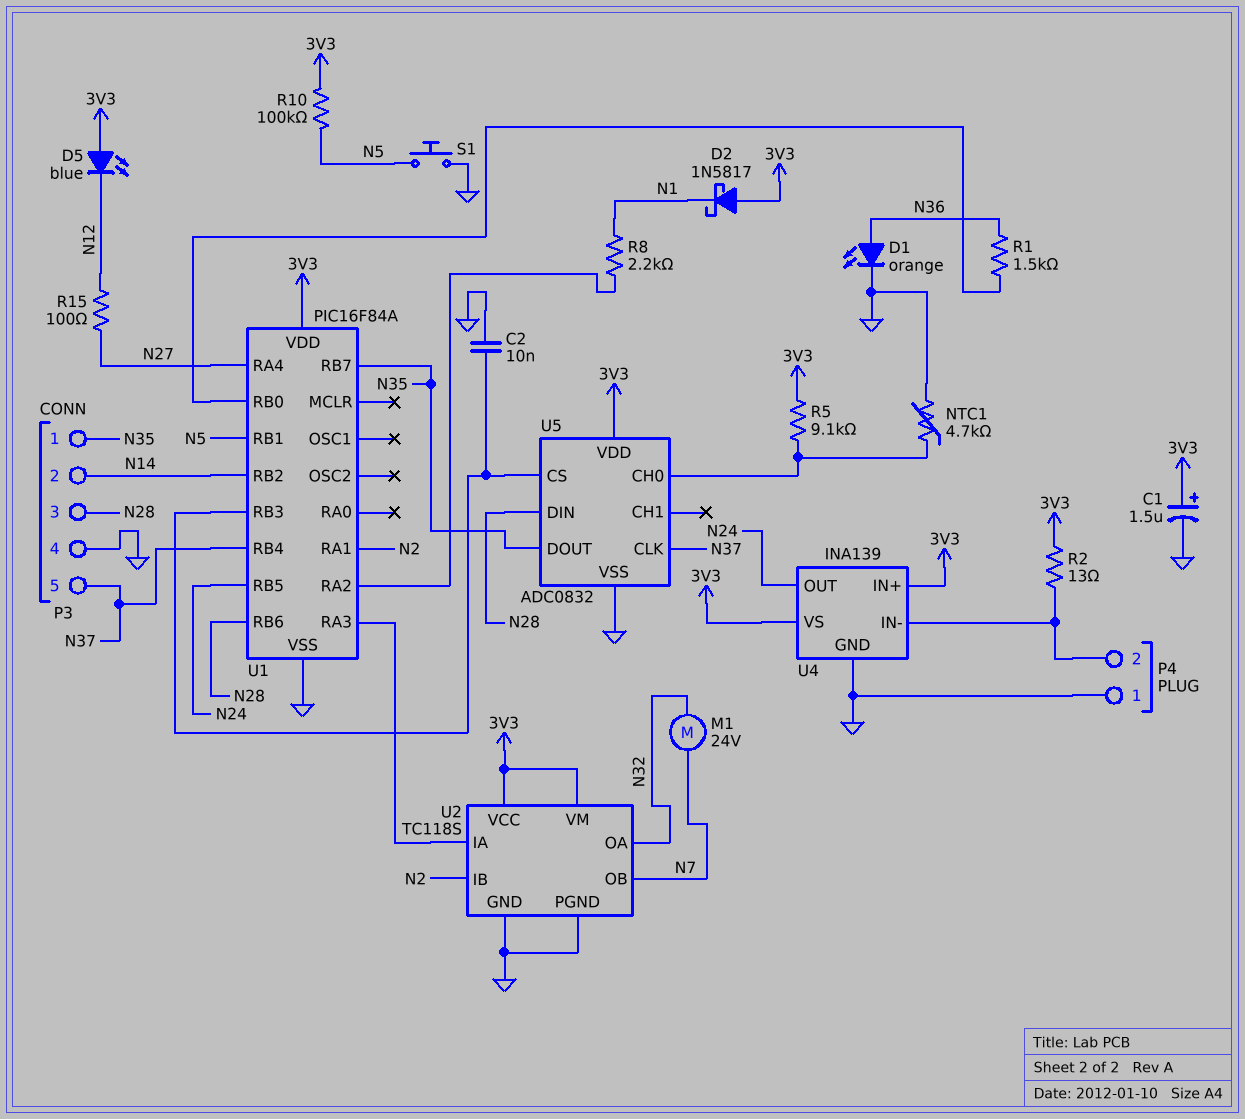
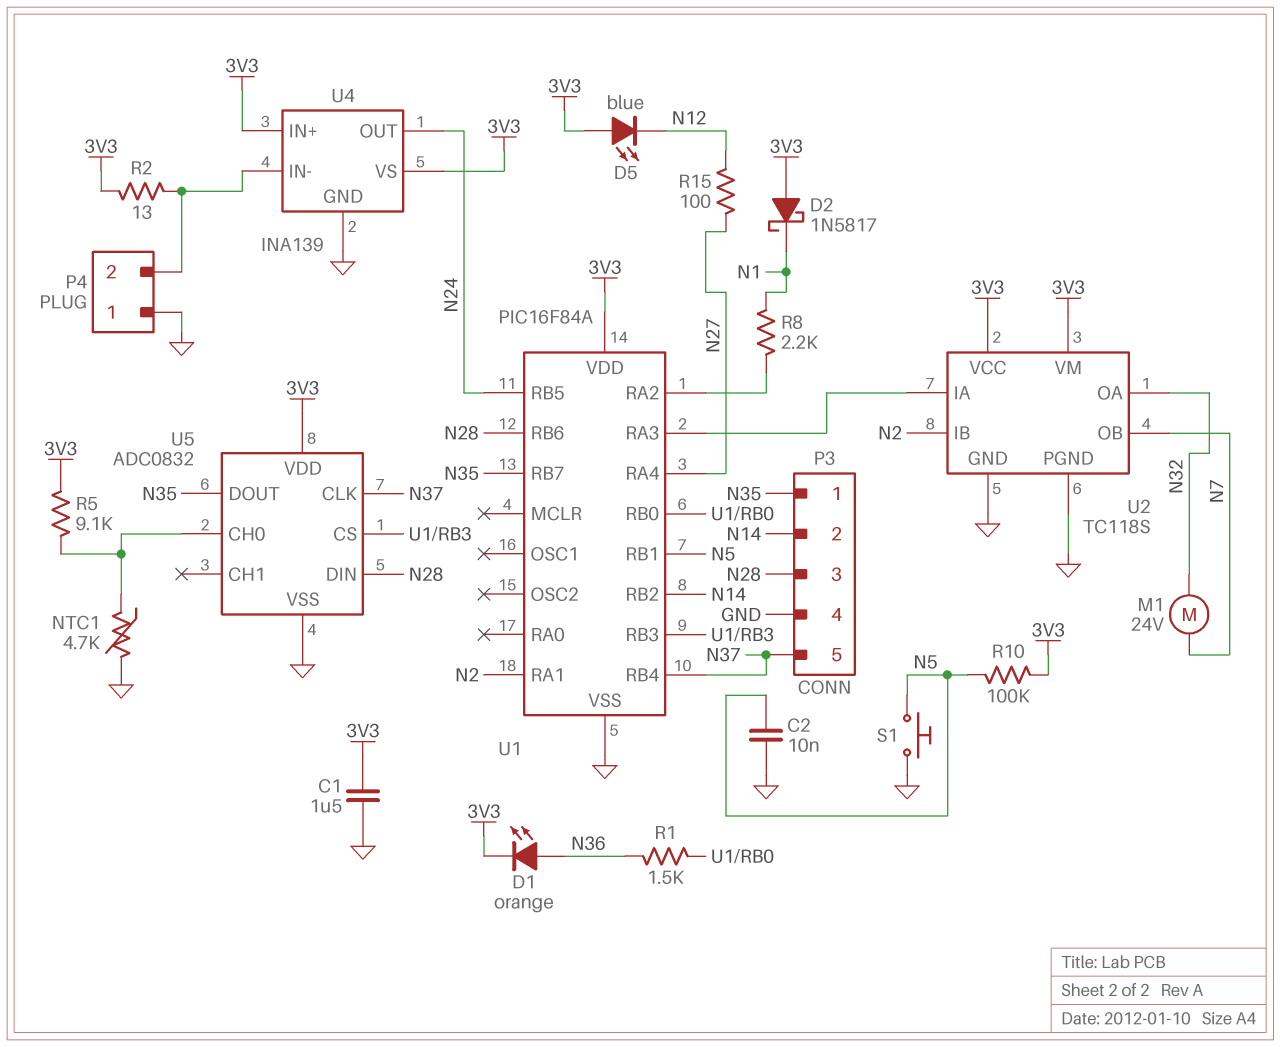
C1: 1.5uF (plus 3V3, minus GND) -> 1.5uF (3V3, GND)
C2: 10nF (GND, U1/RB3) -> 10nF (GND, N5)
D1: LED orange (A N36, K GND) -> LED orange (A N36, K 3V3)

